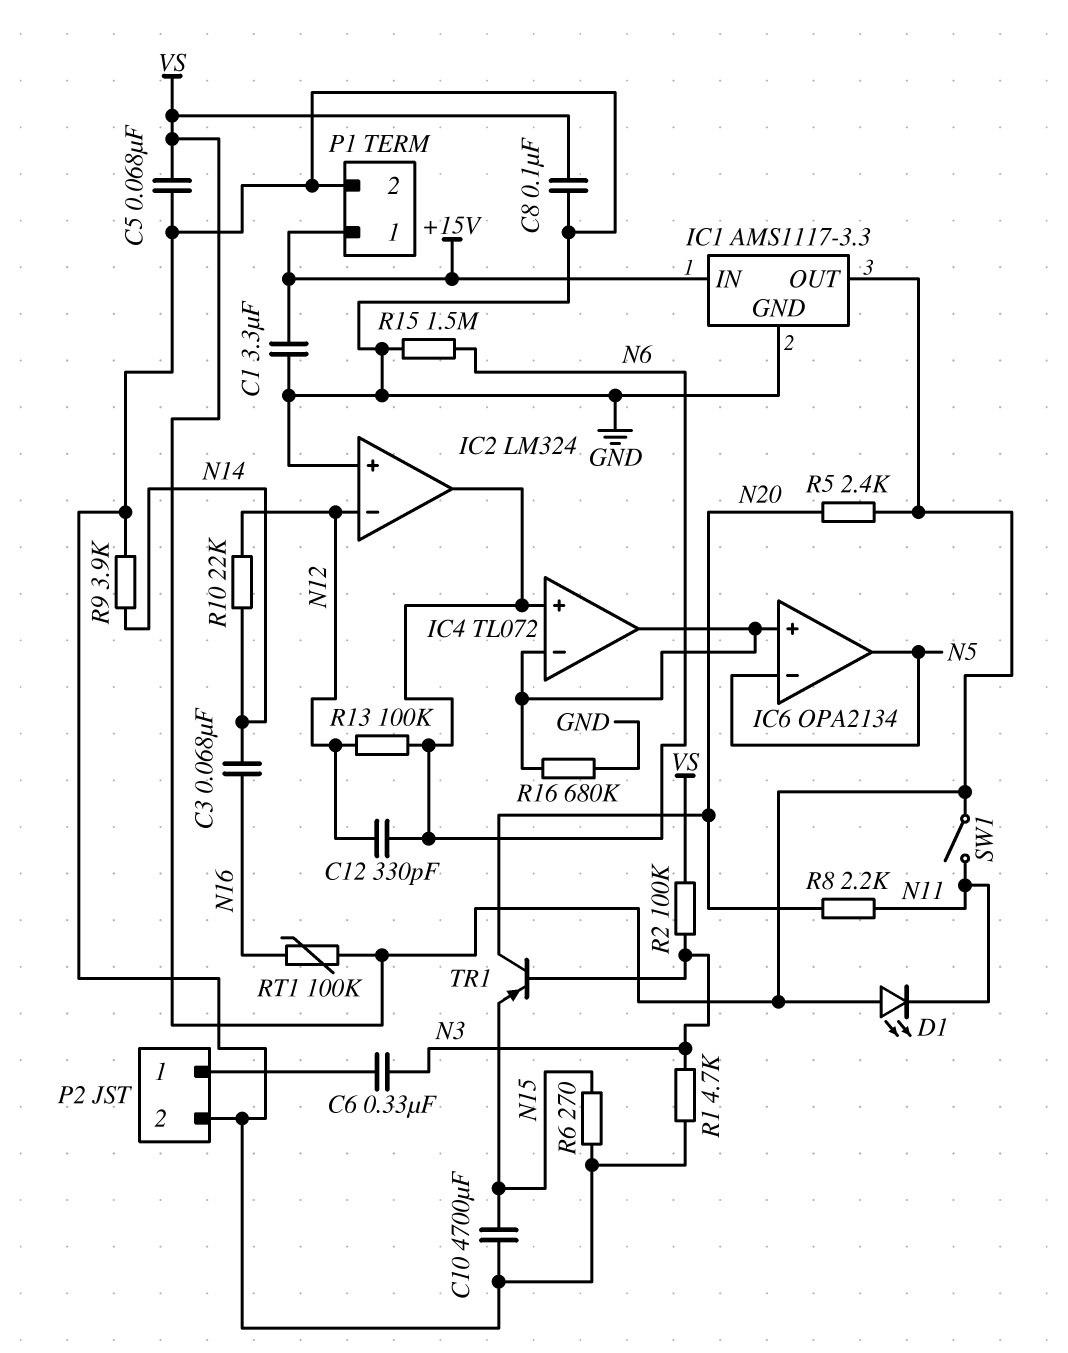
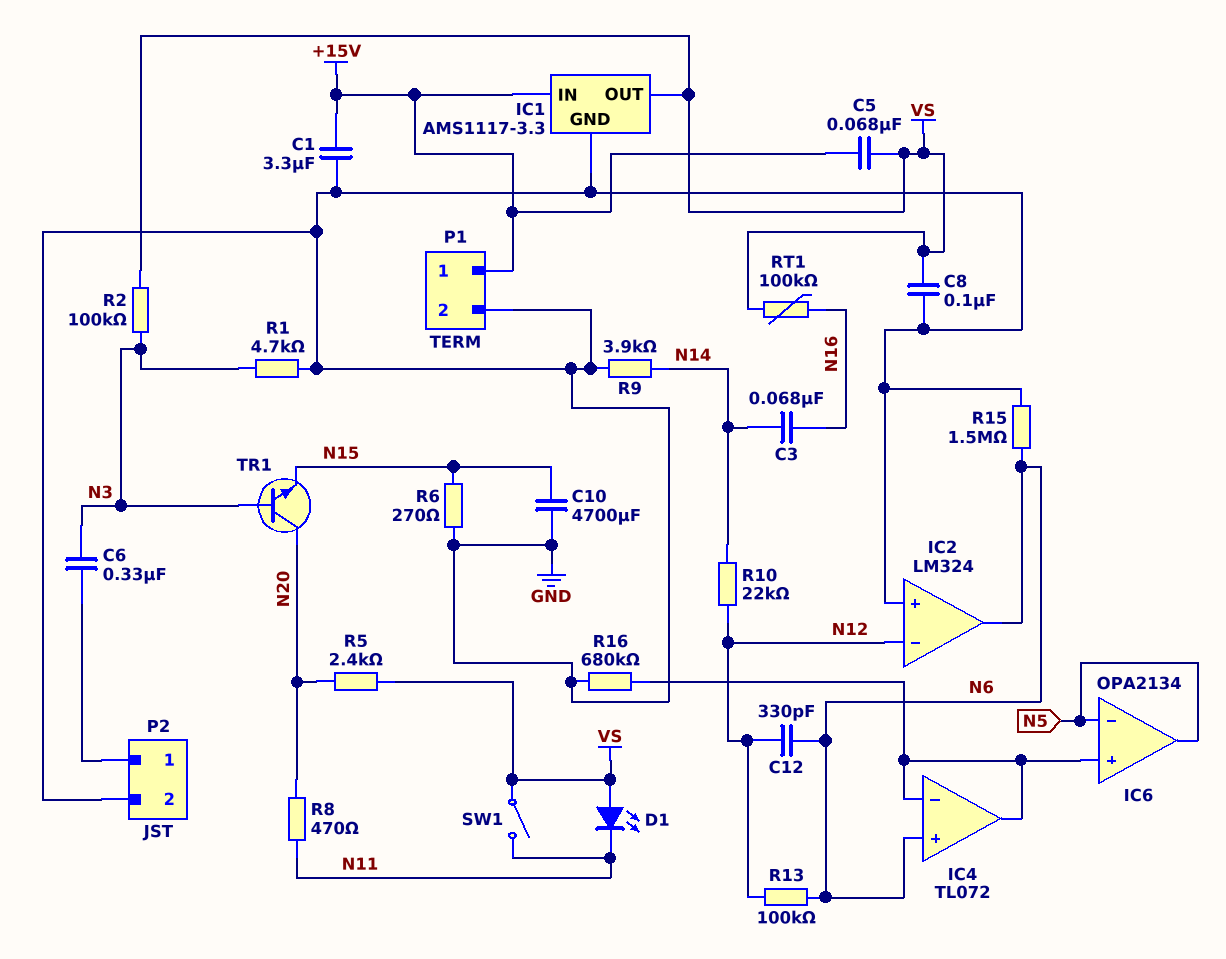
C5: 68nF (GND, VS) -> 68nF (+15V, VS)
R8: 2.2k (N11, N20) -> 470 (N11, N20)
TR1: PNP (B N3, C N20, E N15) -> NPN (B N3, C N20, E N15)

